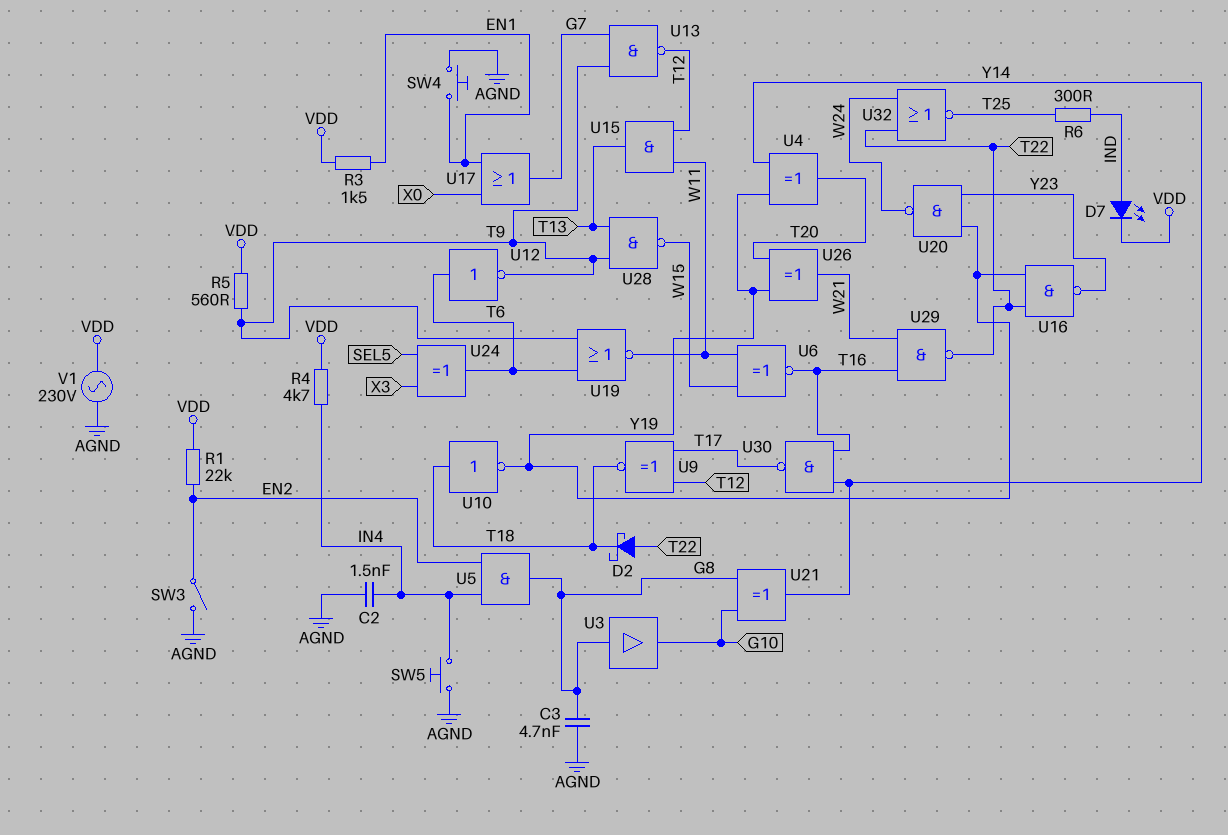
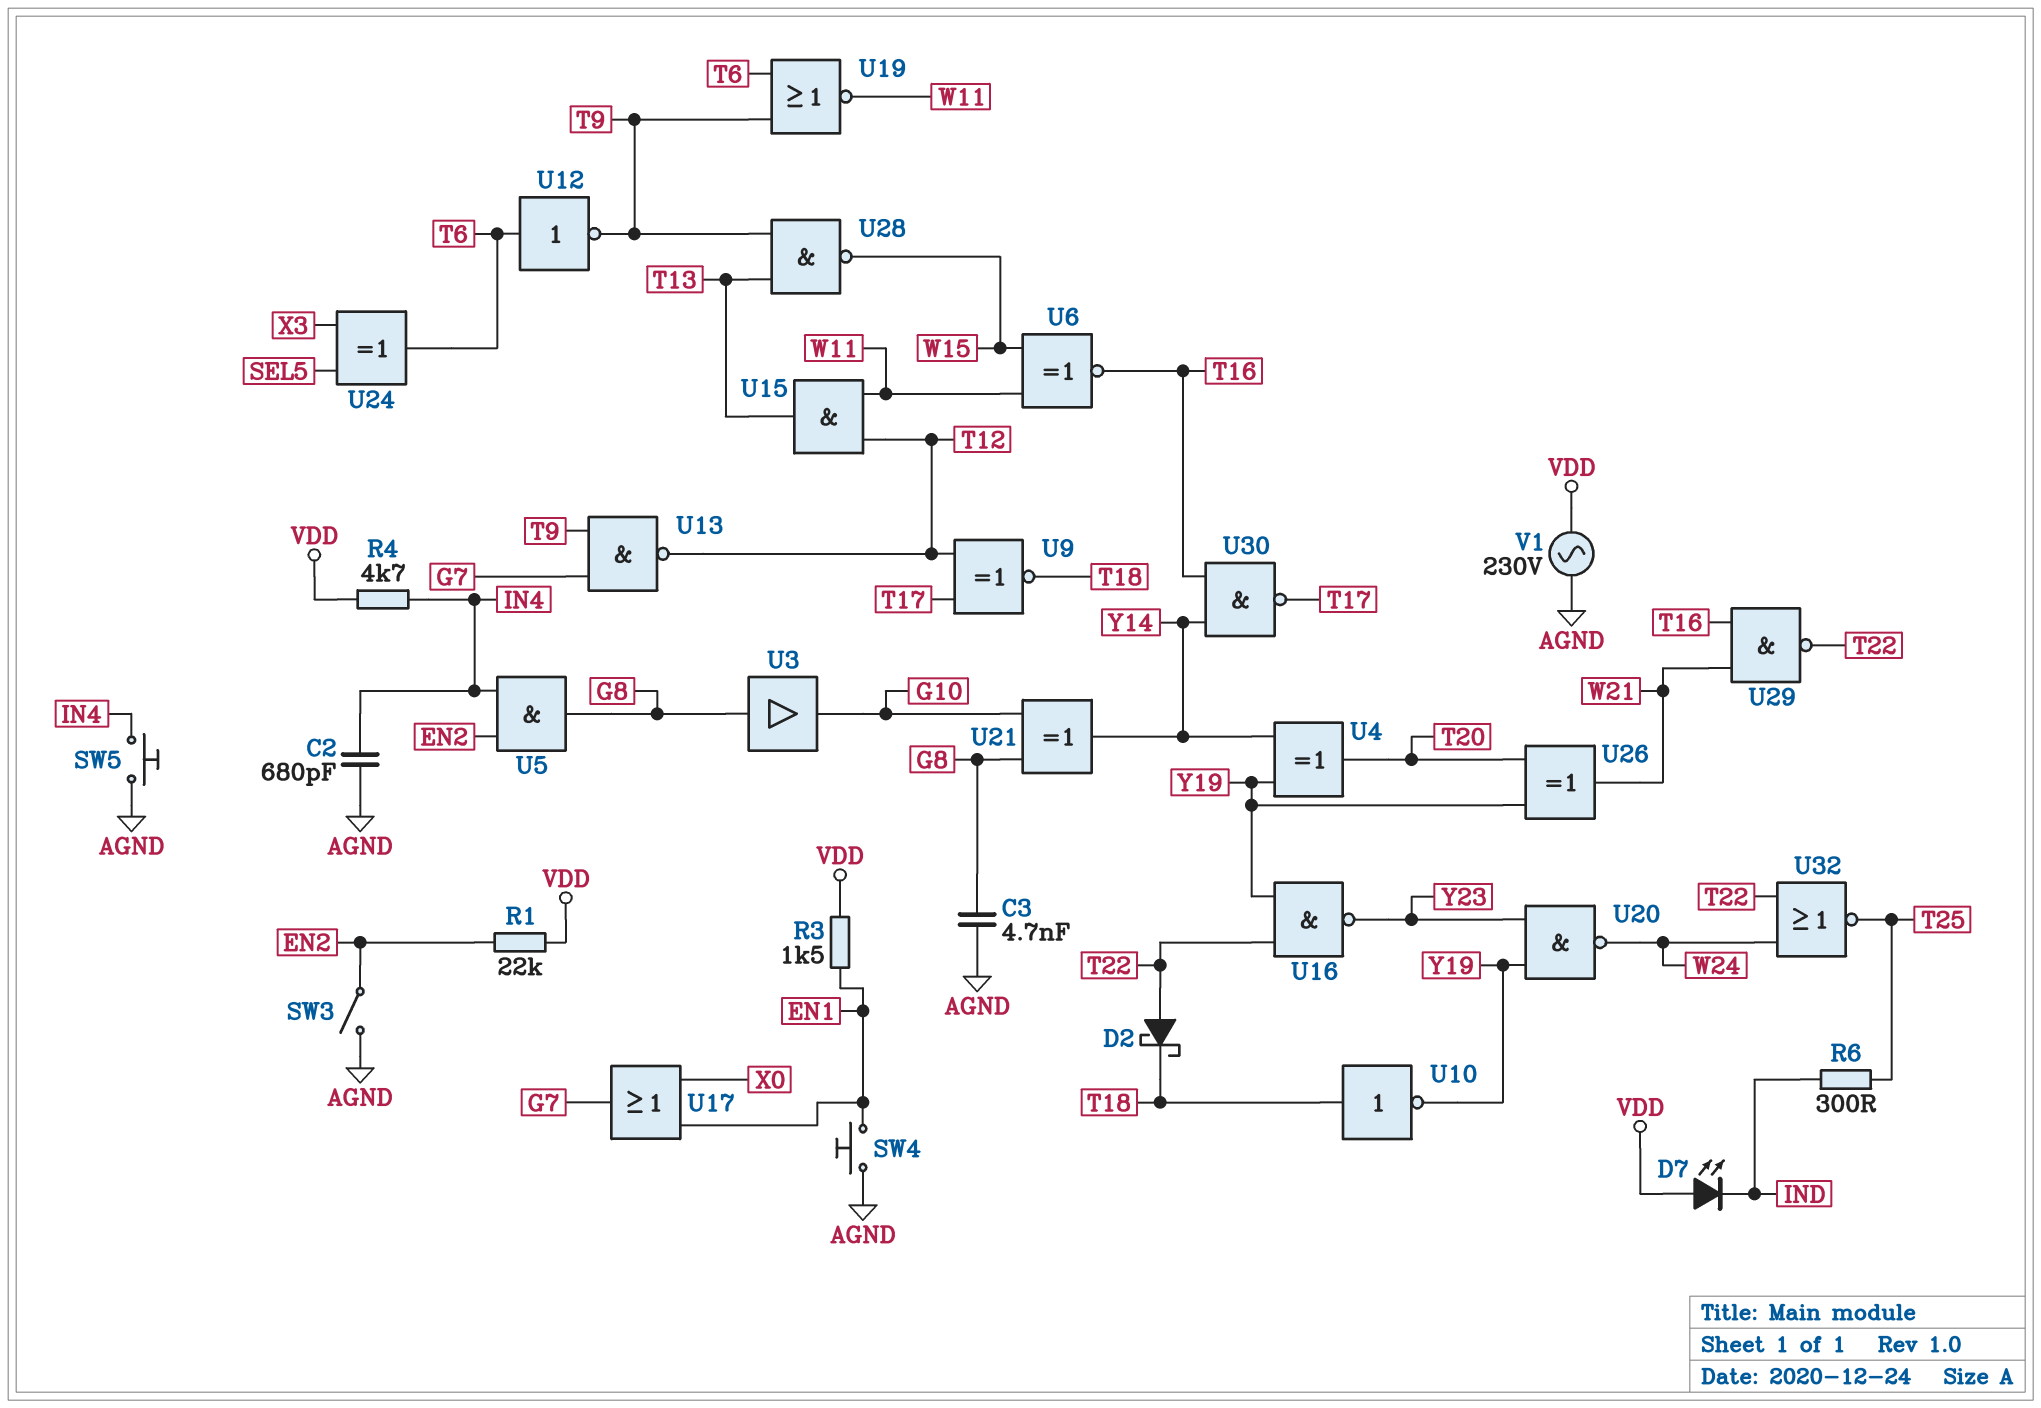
C2: 1.5nF (AGND, IN4) -> 680pF (AGND, IN4)
D7: LED (A IND, K VDD) -> LED (A VDD, K IND)
R5: 560 (T9, VDD) -> none

